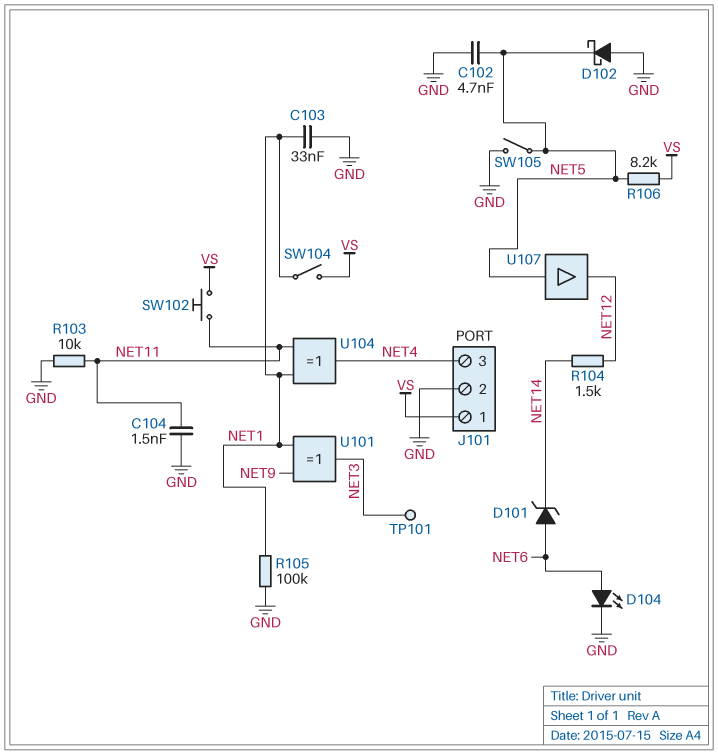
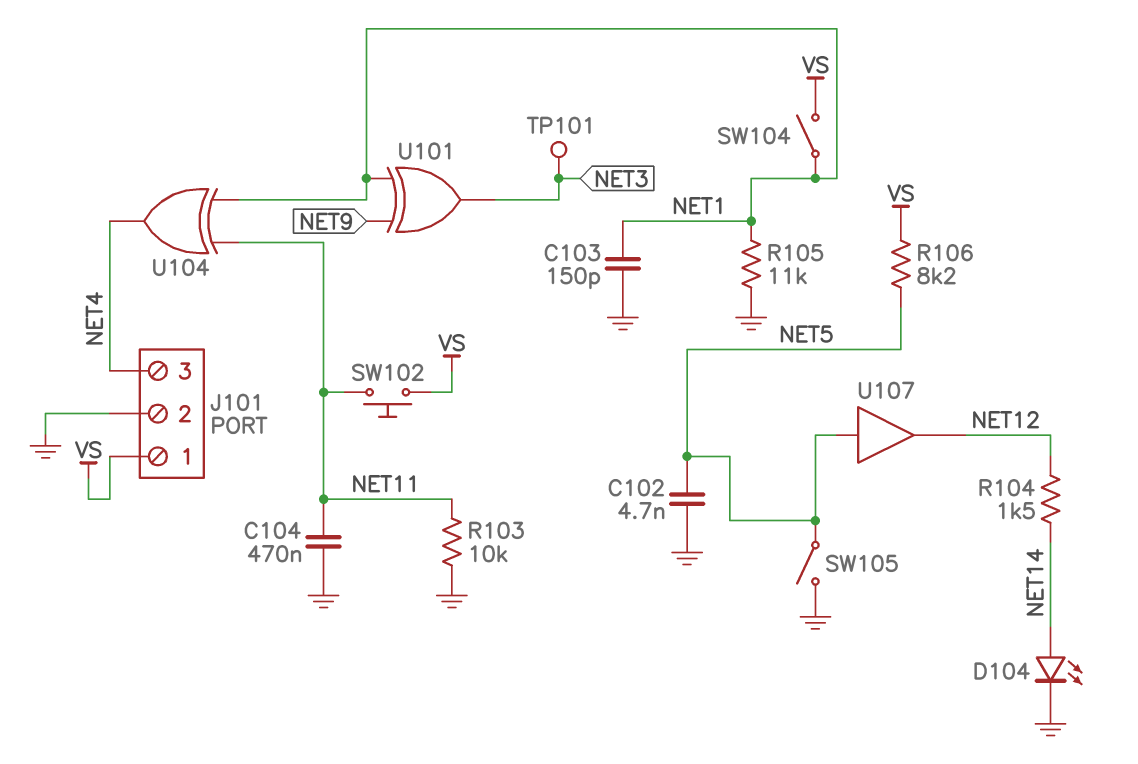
C103: 33nF (GND, NET1) -> 150pF (GND, NET1)
C104: 1.5nF (GND, NET11) -> 470nF (GND, NET11)
D101: zener (A NET6, K NET14) -> none
D102: schottky (A GND, K NET5) -> none
D104: LED (A NET6, K GND) -> LED (A NET14, K GND)
R105: 100k (GND, NET1) -> 11k (GND, NET1)

